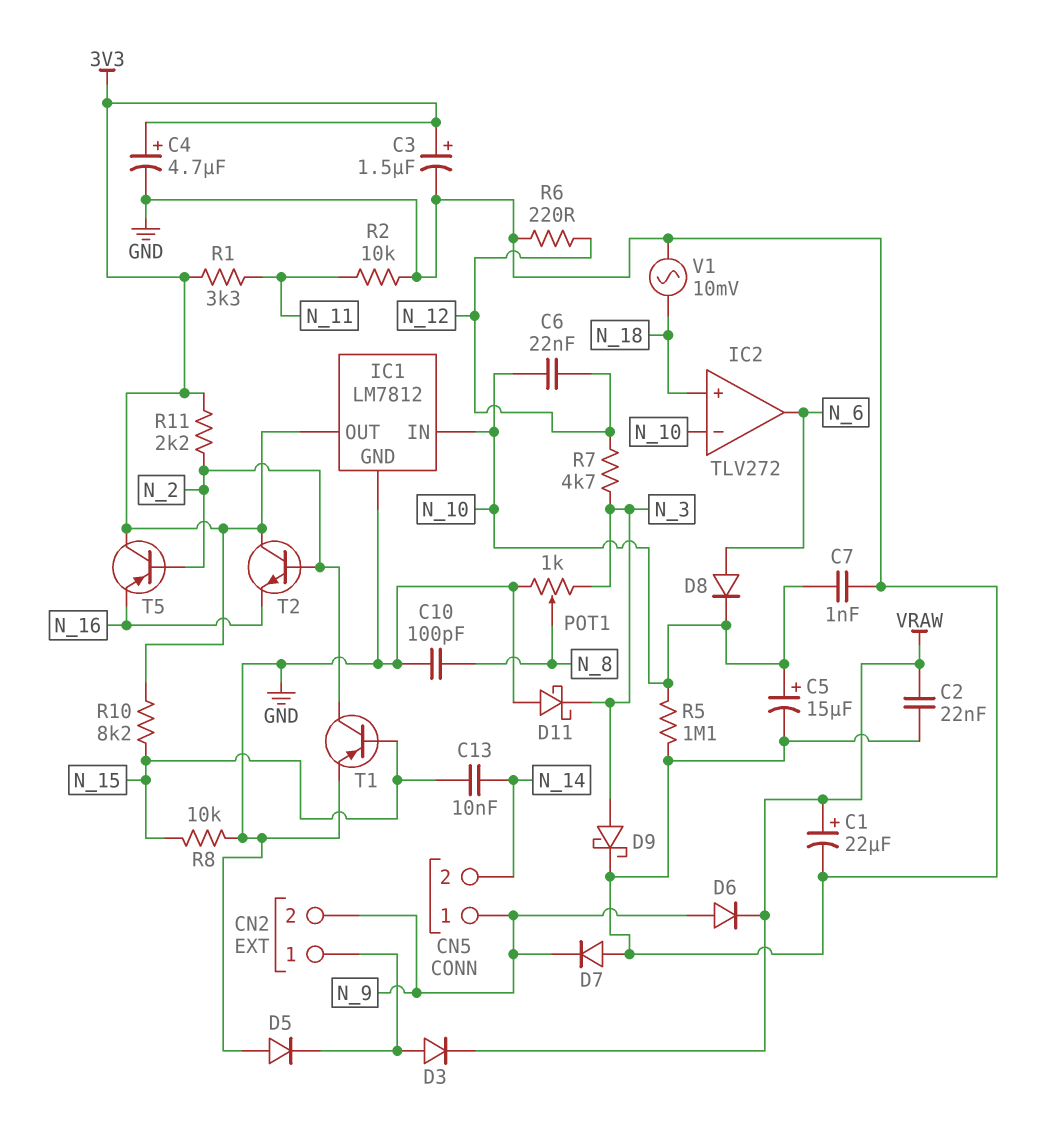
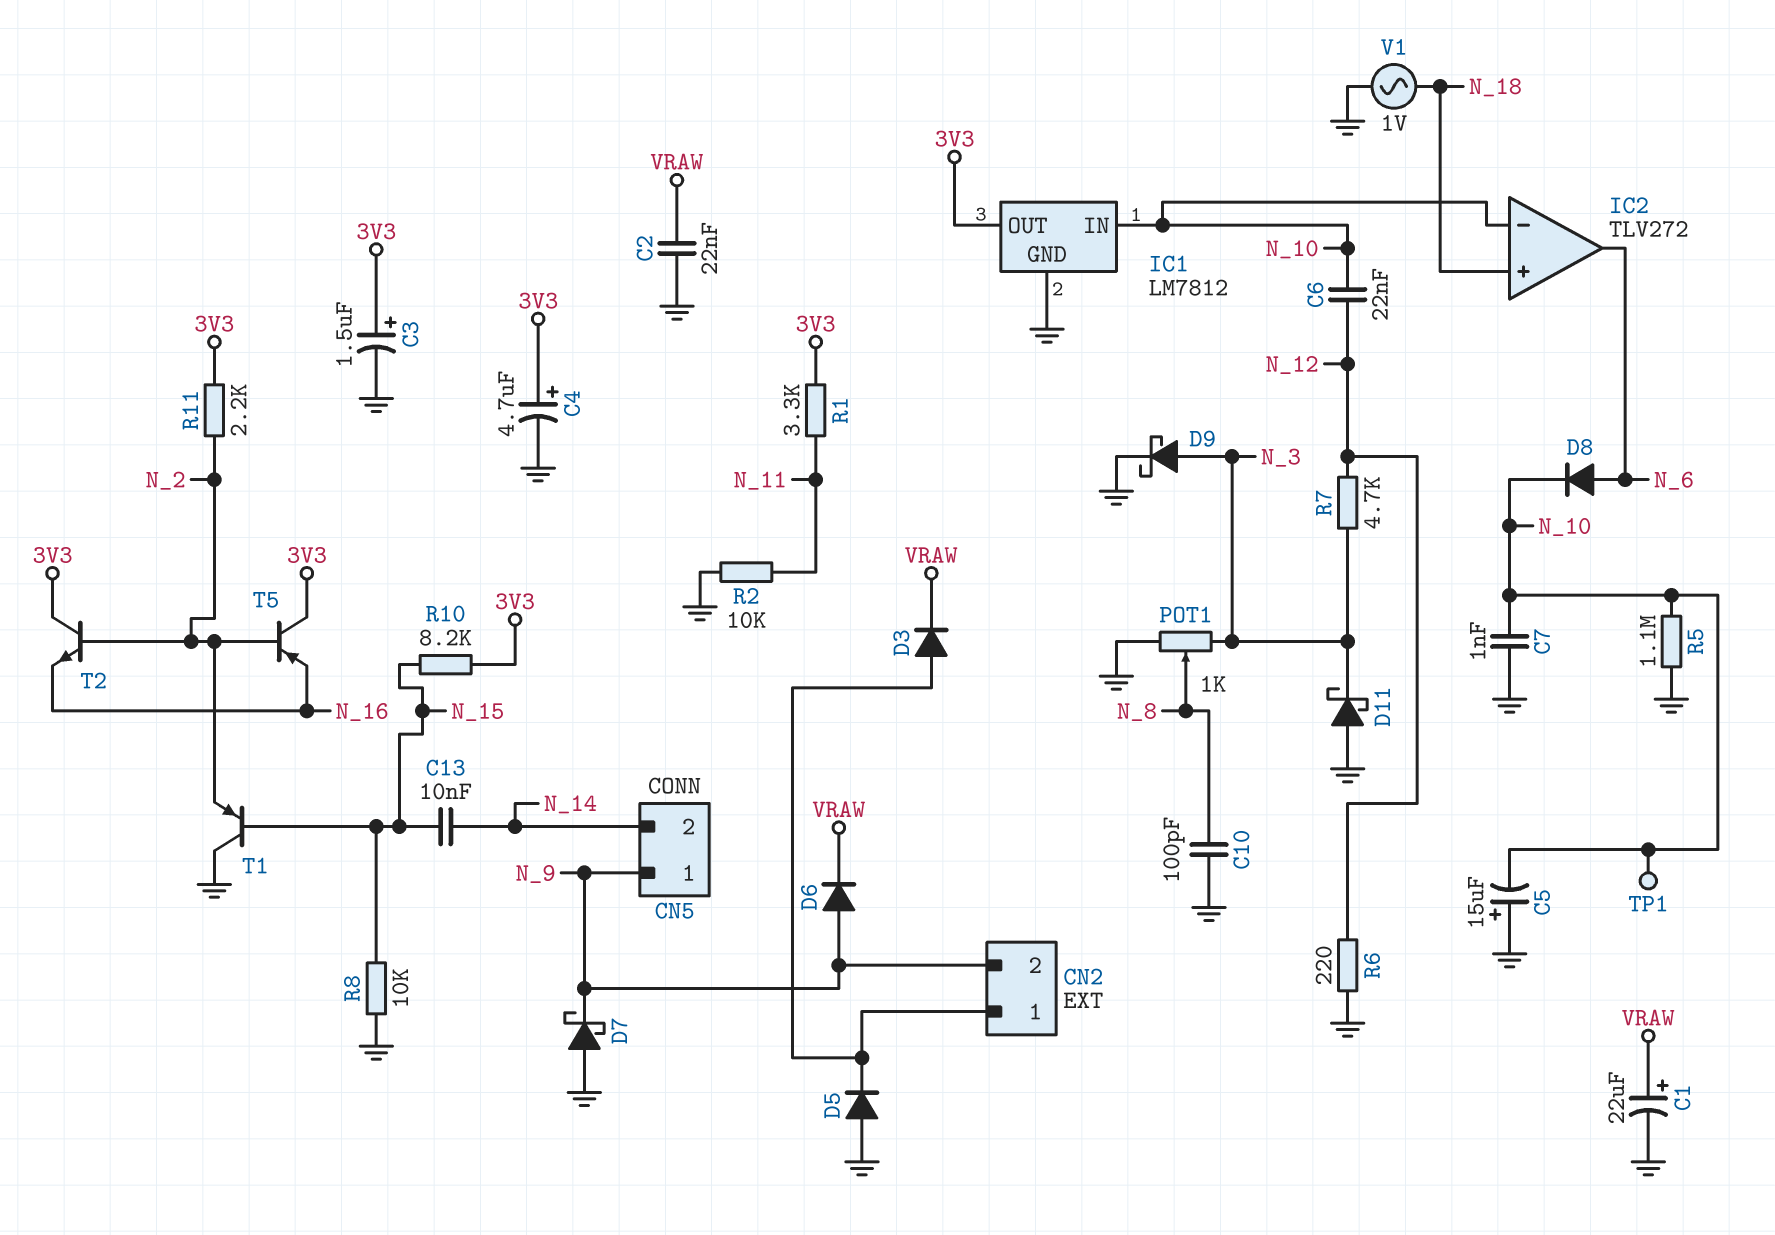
C5: 15uF (plus N_10, minus GND) -> 15uF (plus GND, minus N_10)
D7: diode (A GND, K N_9) -> schottky (A GND, K N_9)
T1: PNP (B N_15, C N_2, E GND) -> PNP (B N_15, C GND, E N_2)
TP1: none -> test point (N_10)
V1: AC 10mV (GND, N_18) -> AC 1V (GND, N_18)

